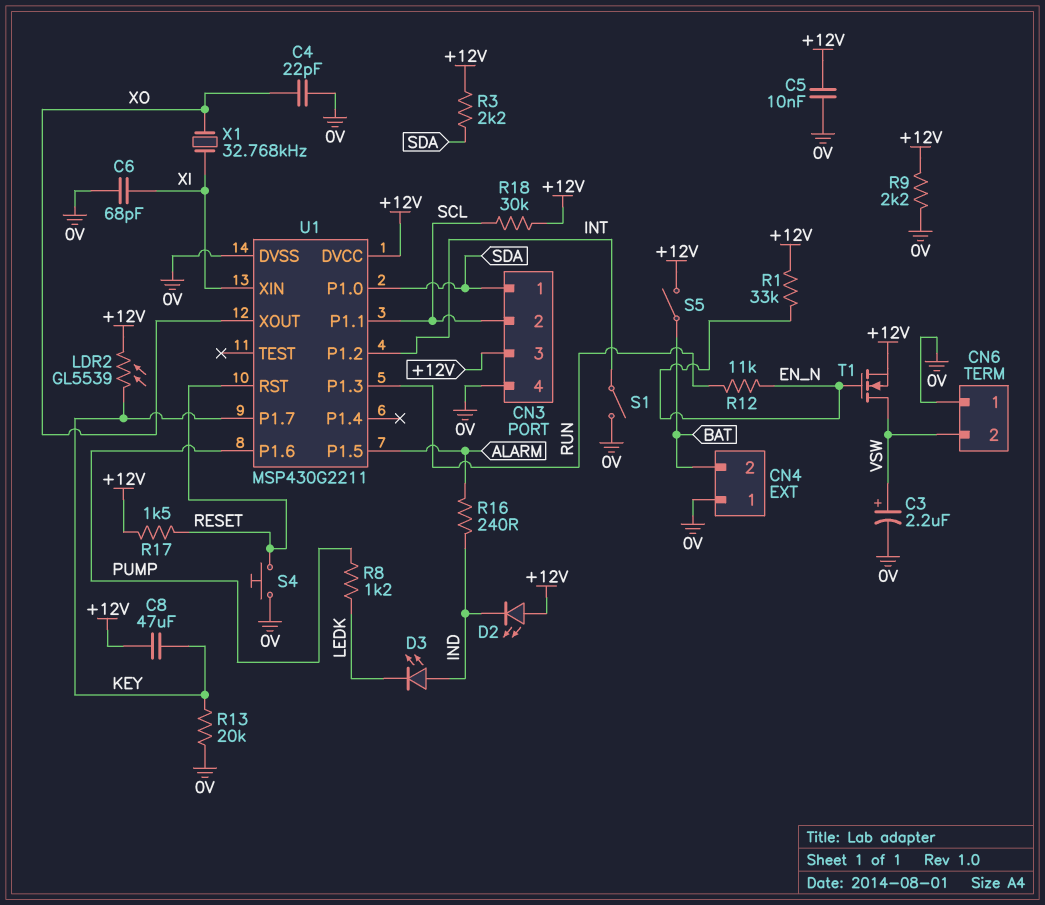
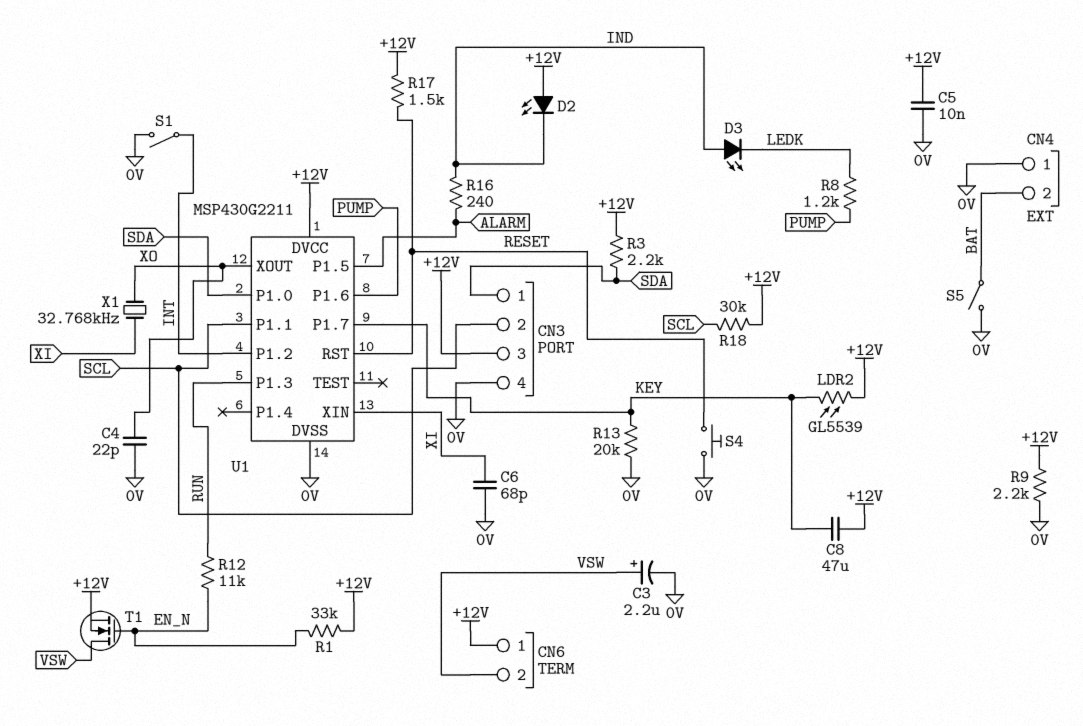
CN6 pin 1: 0V -> +12V
S5: switch (+12V, BAT) -> switch (0V, BAT)

